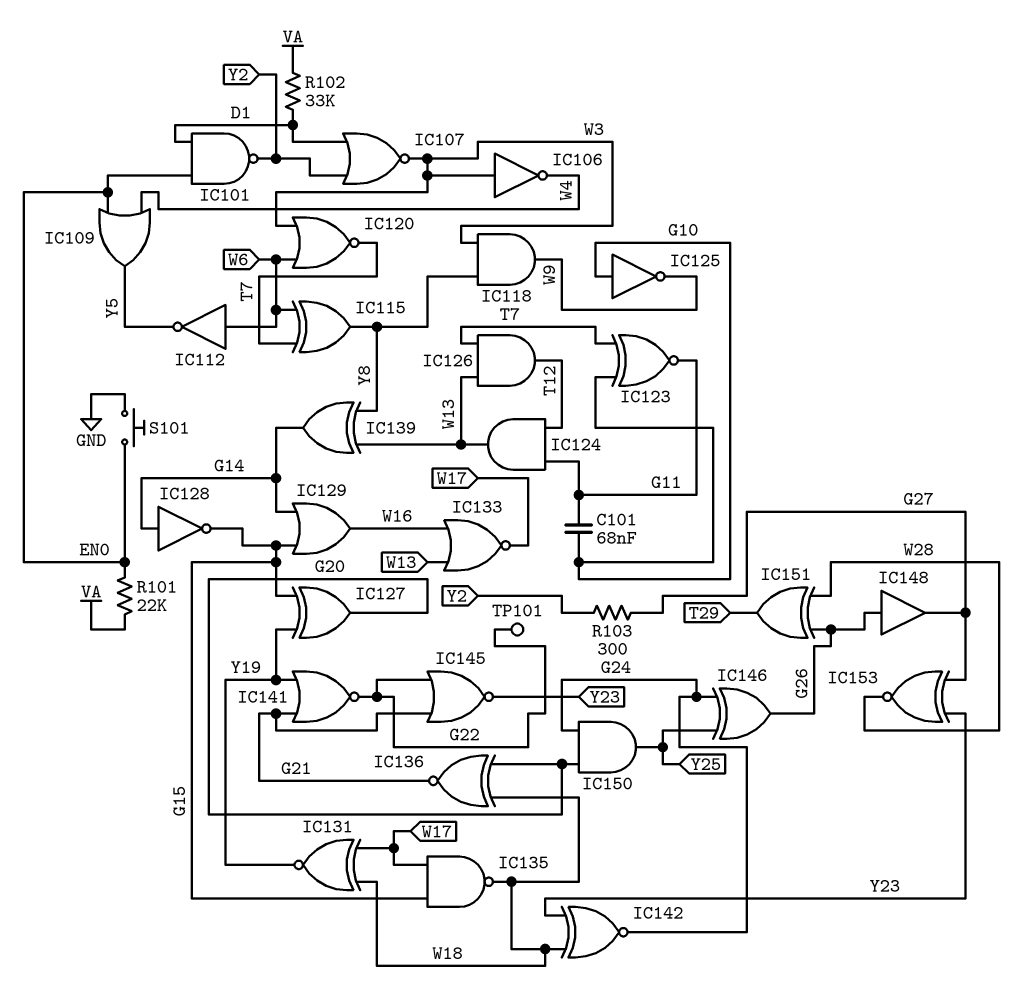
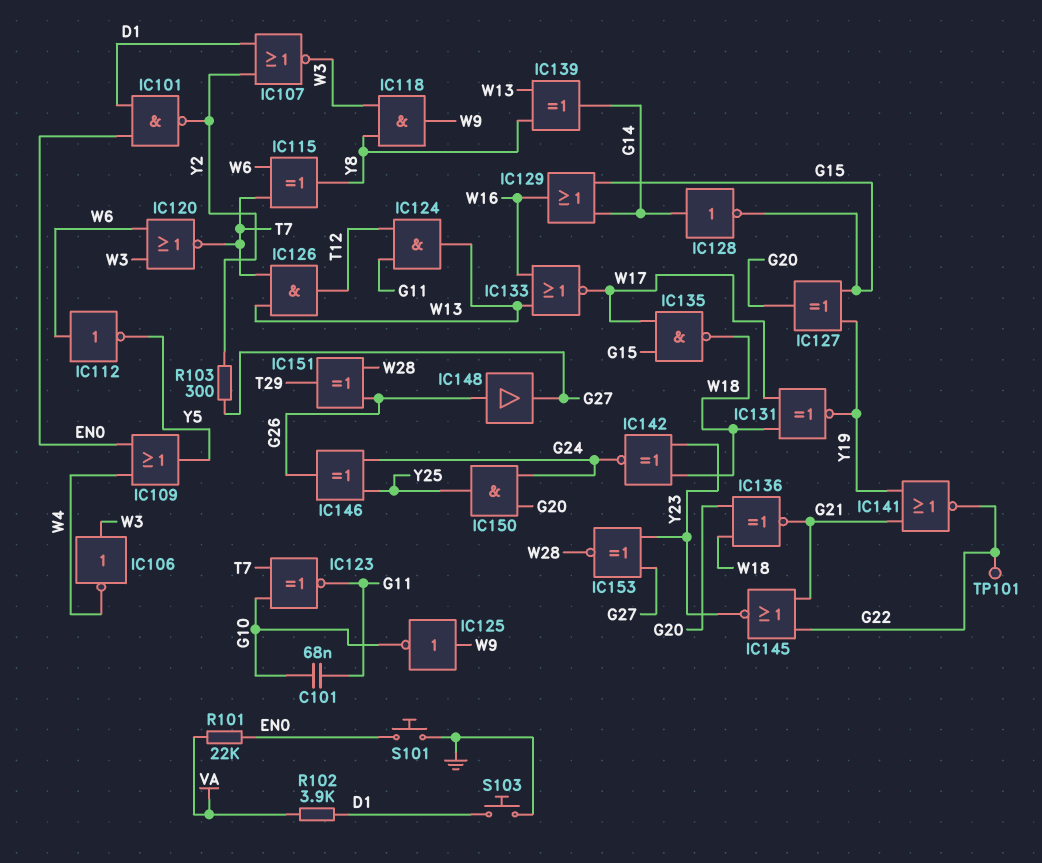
IC125: NOT (in G10, out W9) -> NOT (in W9, out G10)
R102: 33k (D1, VA) -> 3.9k (D1, VA)
S103: none -> button (D1, GND)

